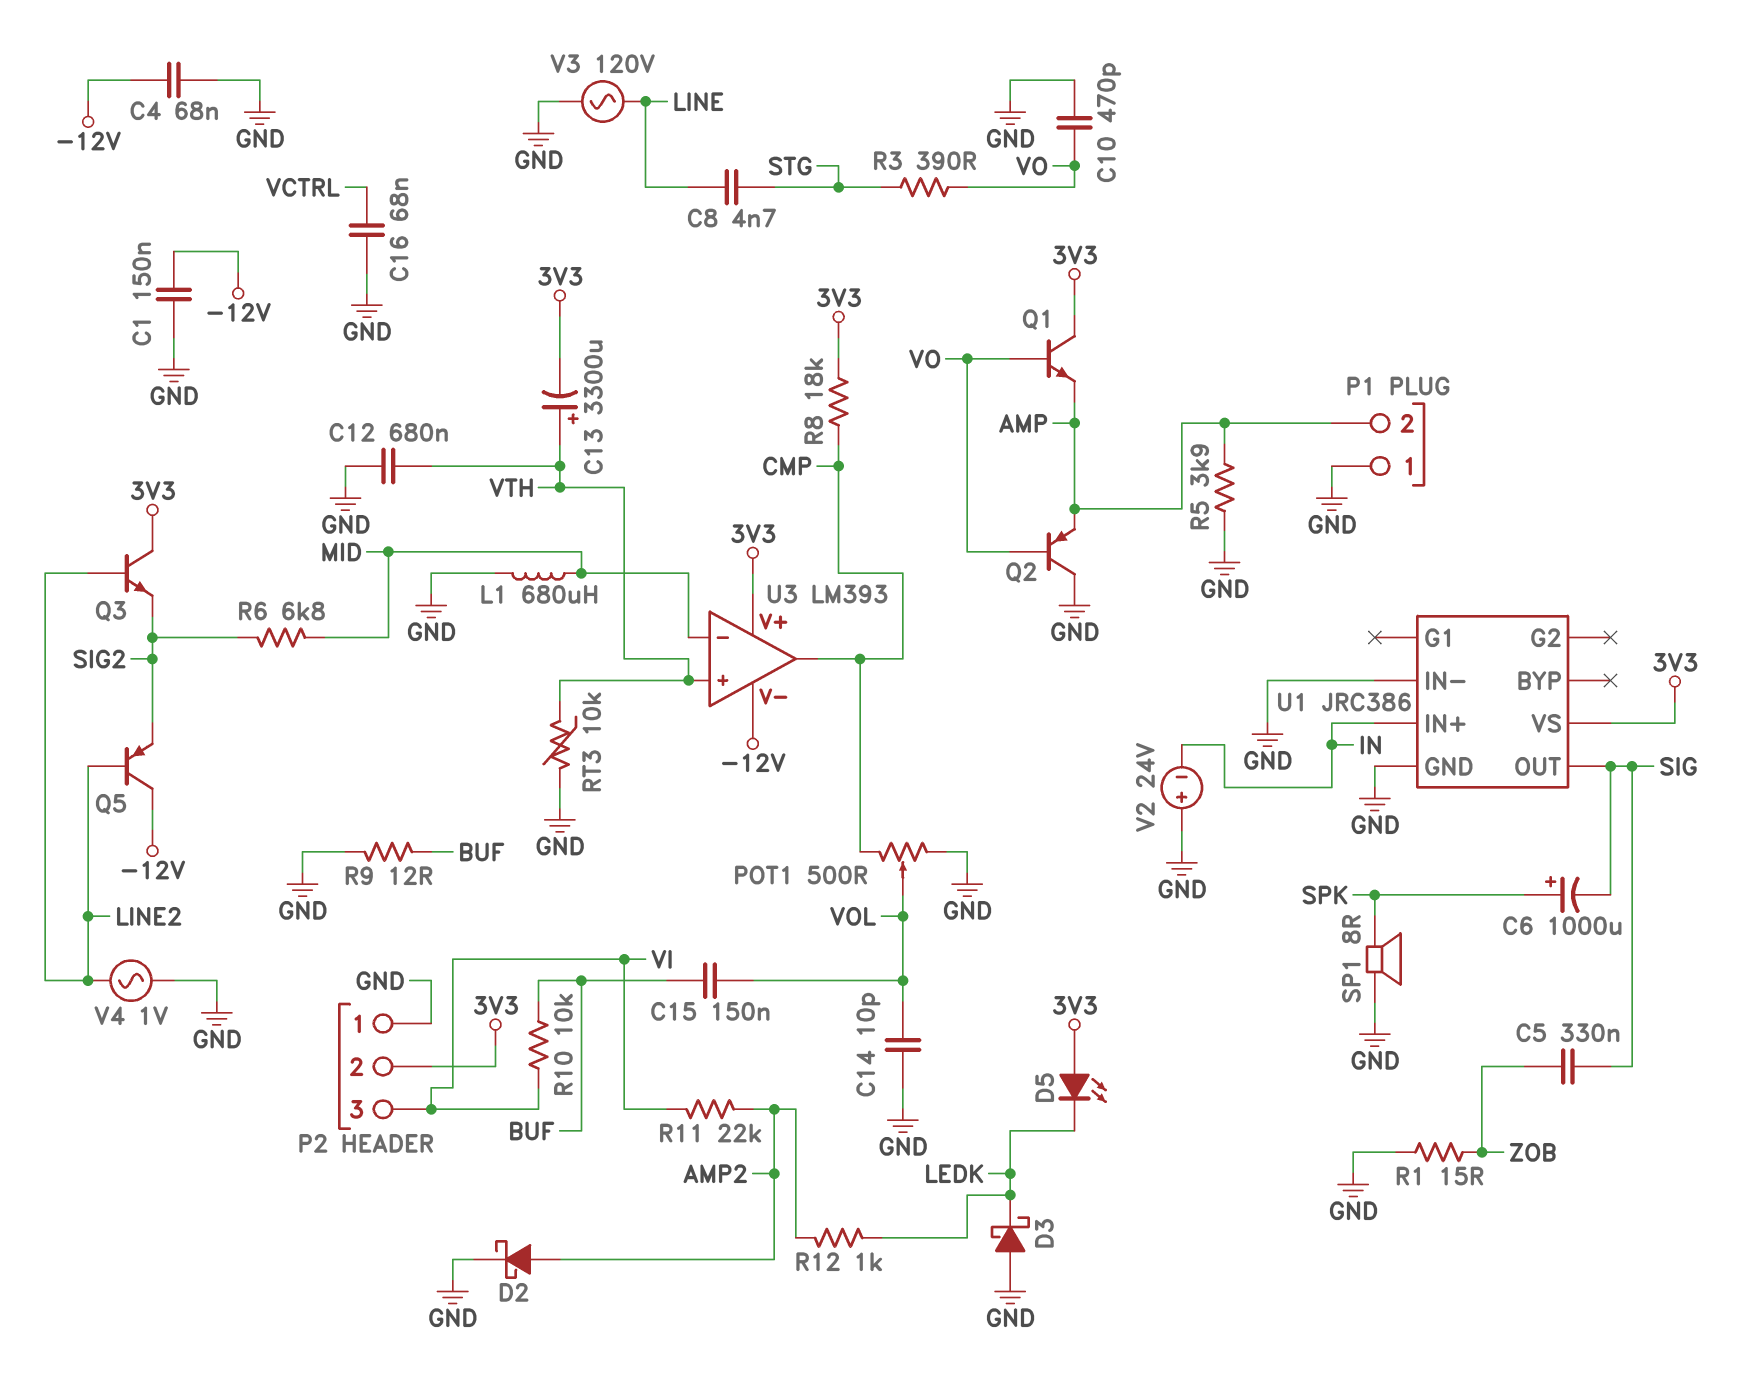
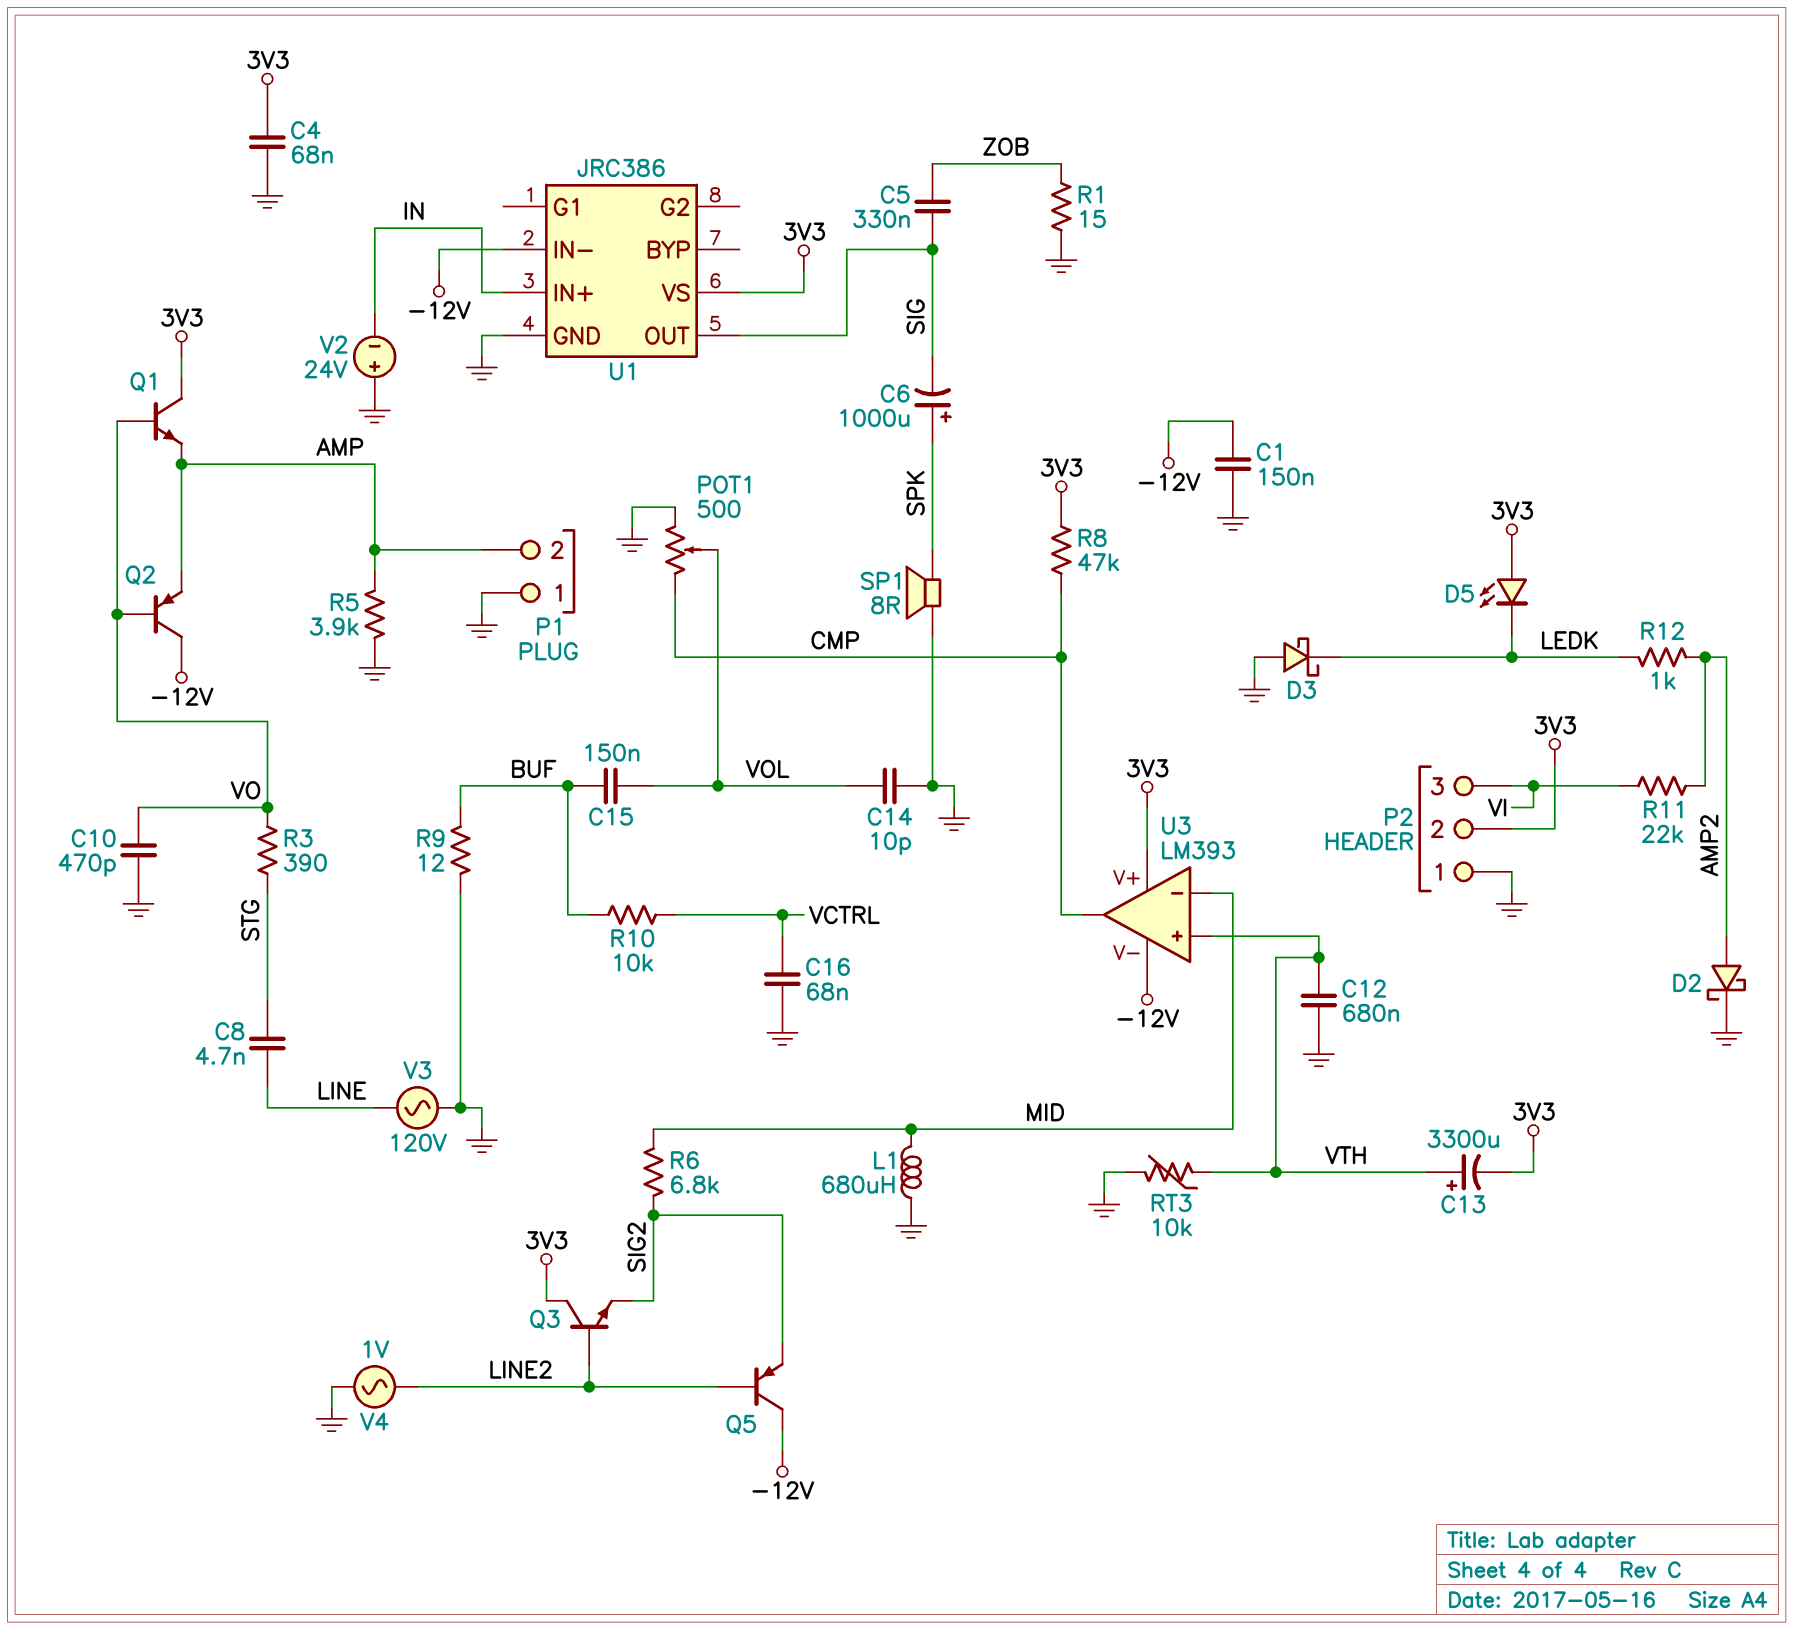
C4: 68nF (-12V, GND) -> 68nF (3V3, GND)
Q2: PNP (B VO, C GND, E AMP) -> PNP (B VO, C -12V, E AMP)
R8: 18k (3V3, CMP) -> 47k (3V3, CMP)
R10: 10k (BUF, VI) -> 10k (BUF, VCTRL)
U1 pin IN-: GND -> -12V

